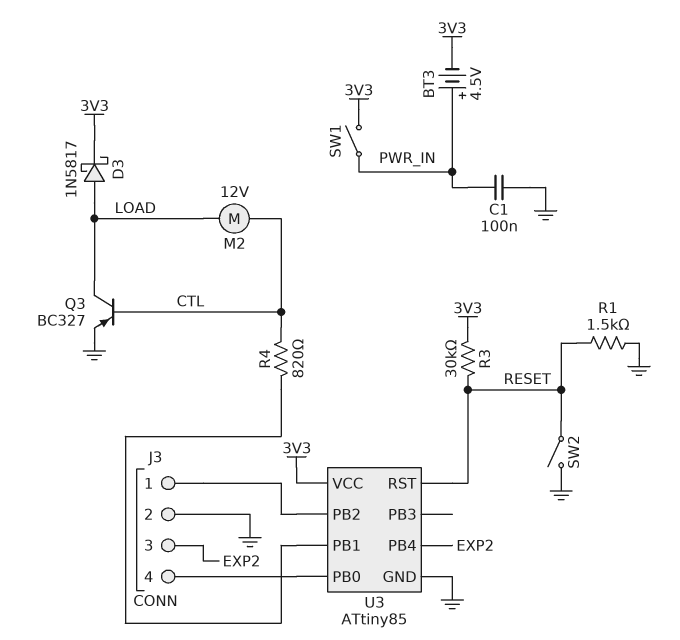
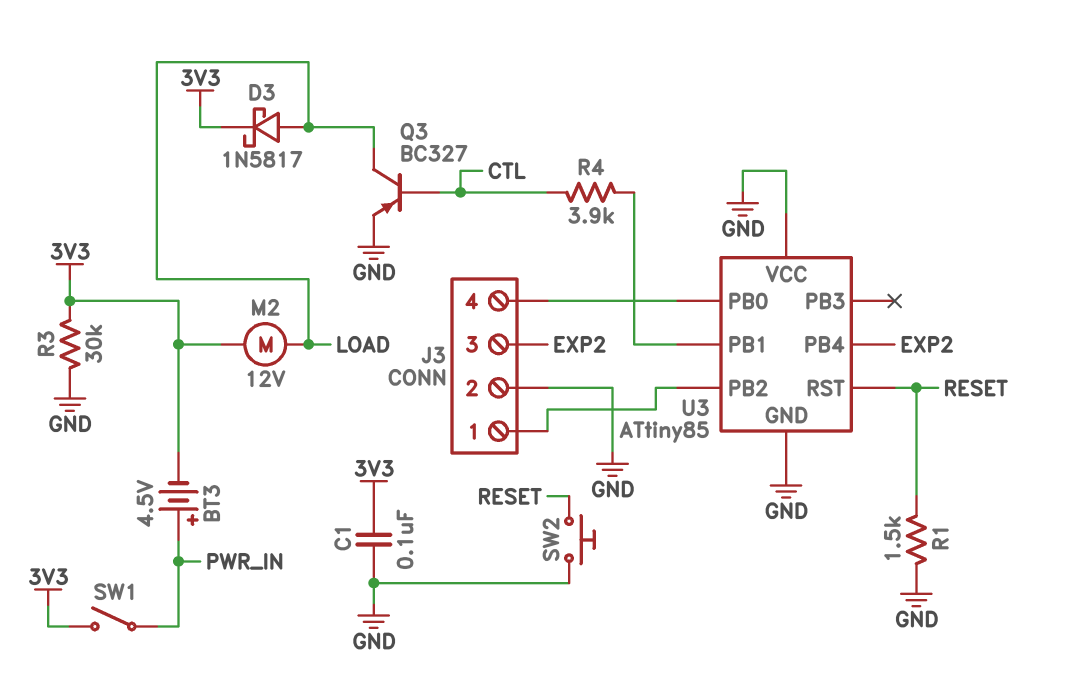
C1: 100nF (GND, PWR_IN) -> 100nF (3V3, GND)
M2: motor 12V (CTL, LOAD) -> motor 12V (3V3, LOAD)
R3: 30k (3V3, RESET) -> 30k (3V3, GND)
R4: 820 (CTL, U3/PB1) -> 3.9k (CTL, U3/PB1)
SW2: switch (GND, RESET) -> button (GND, RESET)
U3 pin VCC: 3V3 -> GND

